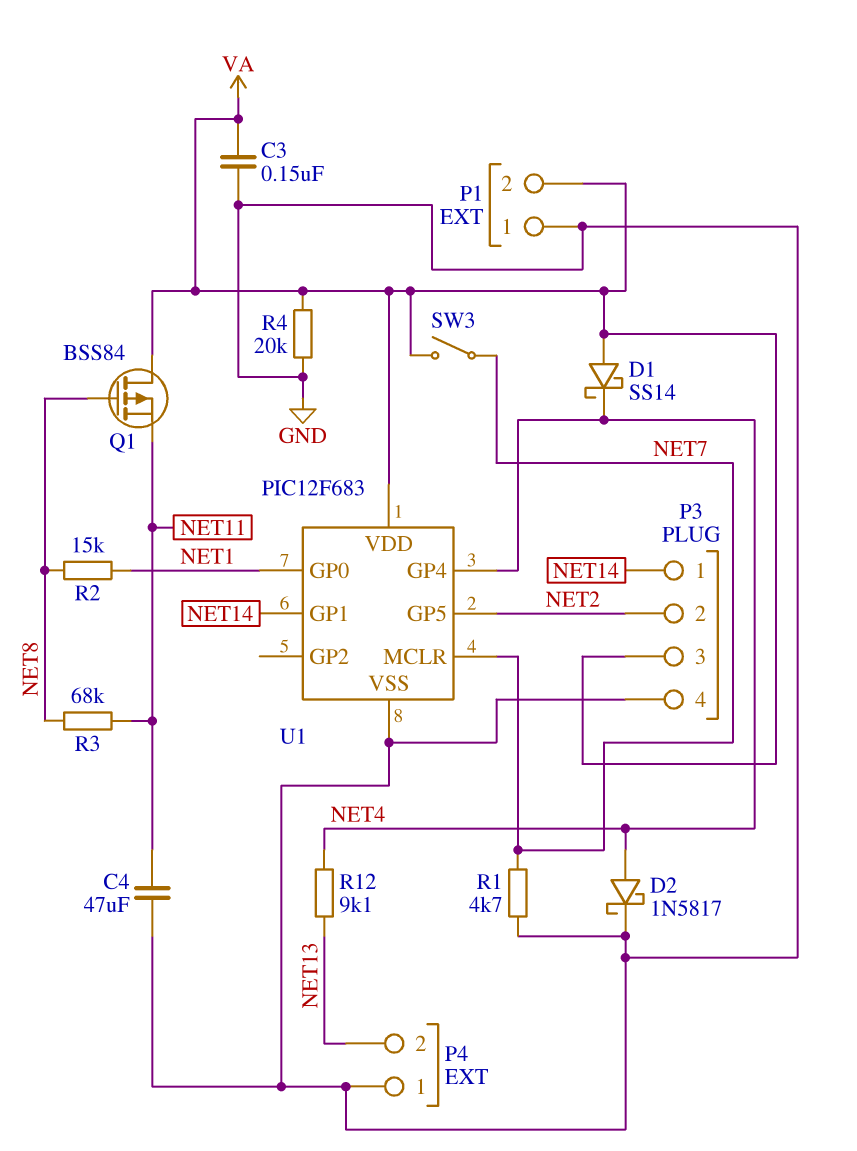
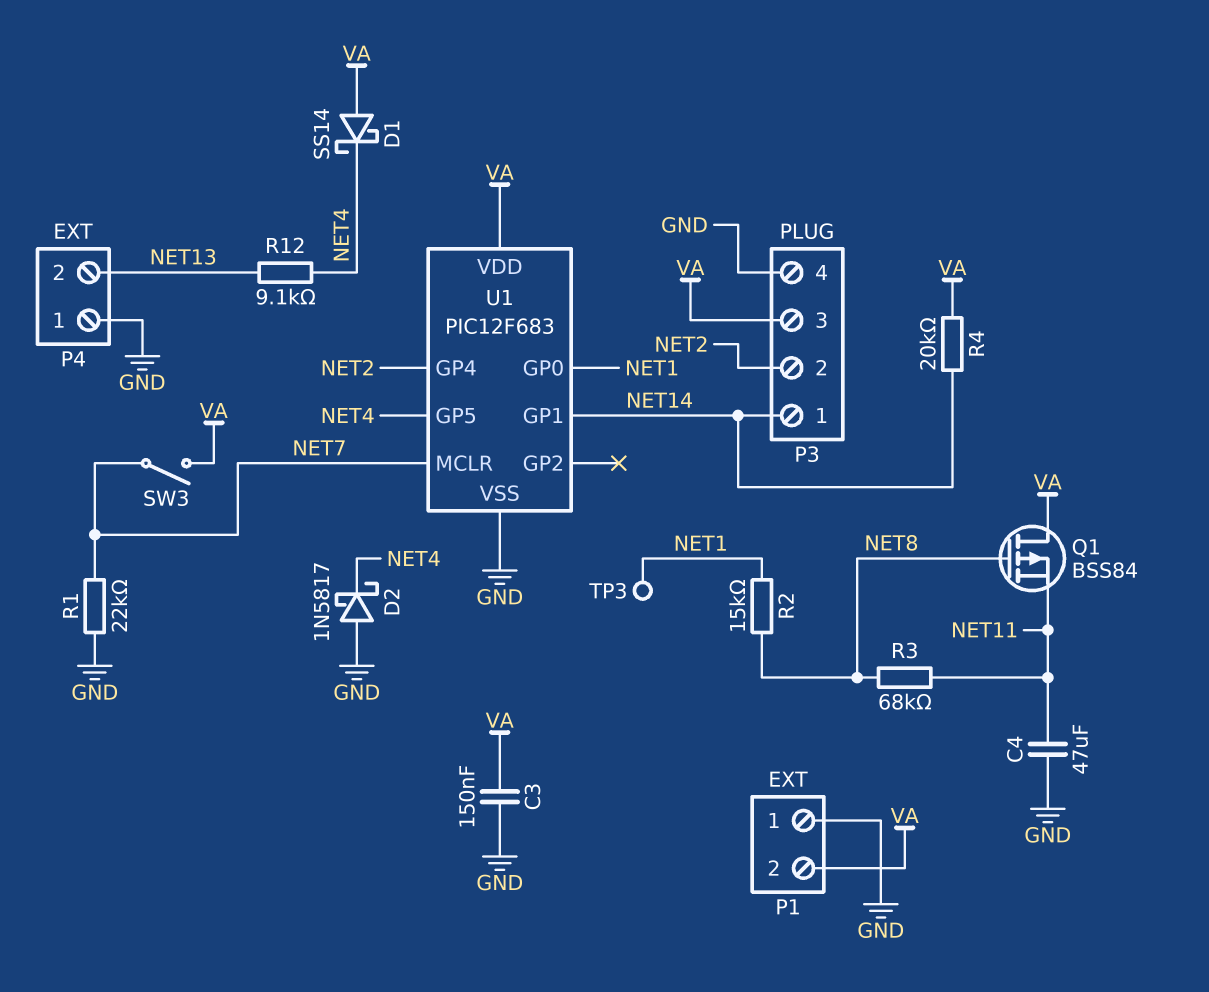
D2: schottky 1N5817 (A NET4, K GND) -> schottky 1N5817 (A GND, K NET4)
R1: 4.7k (GND, NET7) -> 22k (GND, NET7)
R4: 20k (GND, VA) -> 20k (NET14, VA)
TP3: none -> test point (NET1)
U1 pin GP4: NET4 -> NET2
U1 pin GP5: NET2 -> NET4

